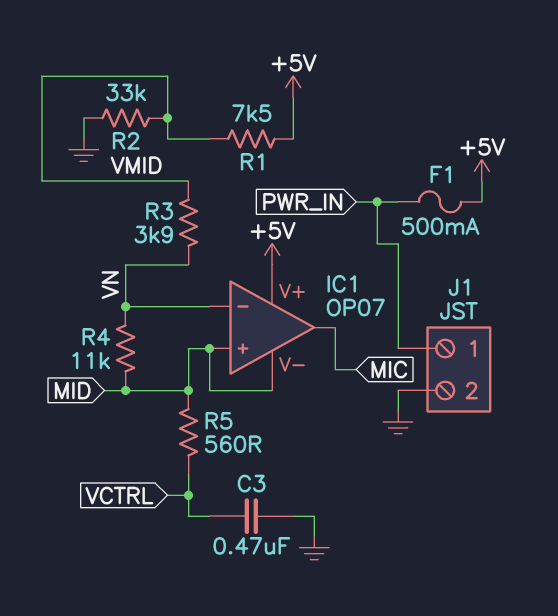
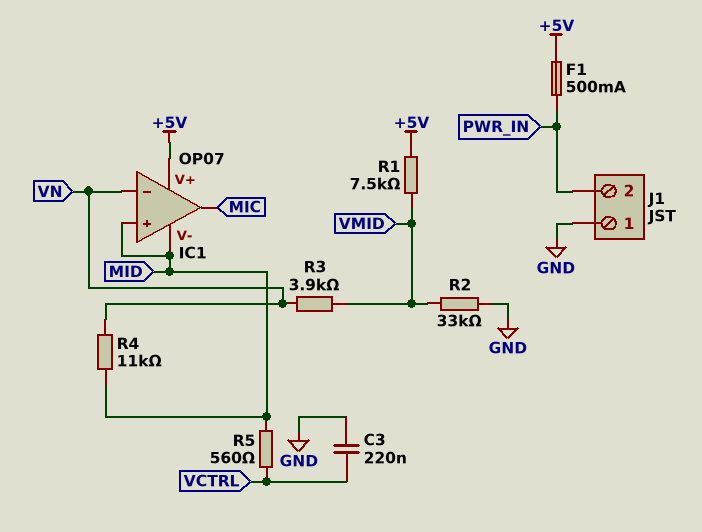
C3: 470nF (GND, VCTRL) -> 220nF (GND, VCTRL)
J1 pin 1: PWR_IN -> GND
J1 pin 2: GND -> PWR_IN

